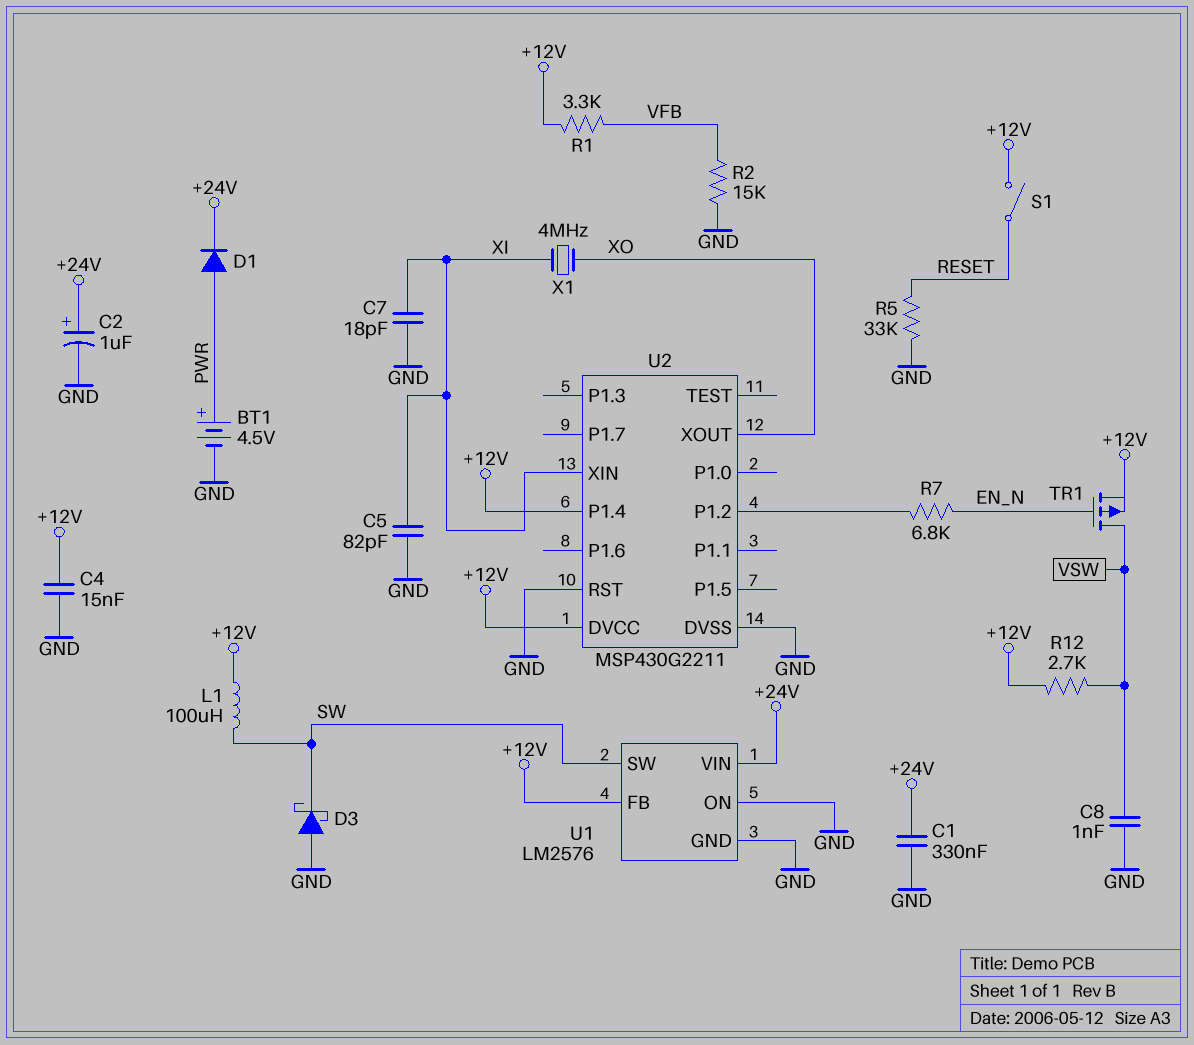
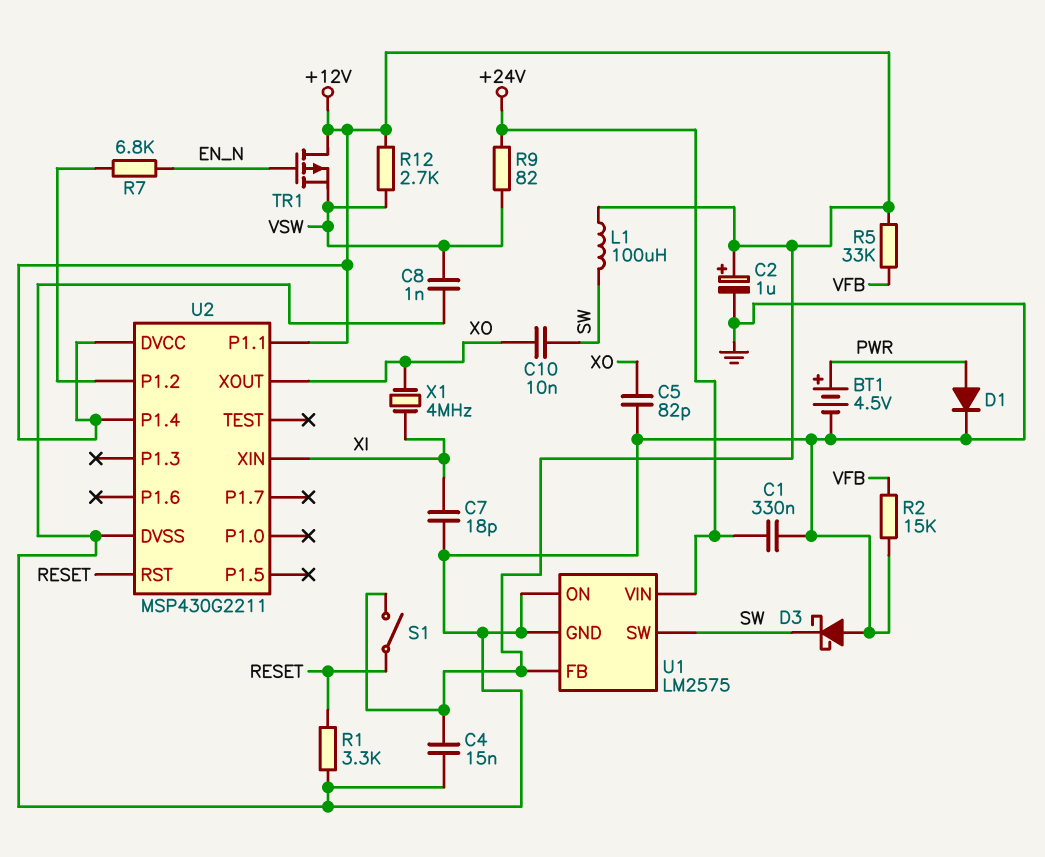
C2: 1uF (plus +24V, minus GND) -> 1uF (plus +12V, minus GND)
C5: 82pF (GND, XI) -> 82pF (GND, XO)
C10: none -> 10nF (SW, XO)
D1: diode (A PWR, K +24V) -> diode (A PWR, K GND)
R1: 3.3k (+12V, VFB) -> 3.3k (GND, RESET)
R5: 33k (GND, RESET) -> 33k (+12V, VFB)
R9: none -> 82 (+24V, VSW)
TR1: PMOS (G EN_N, D VSW, S +12V) -> PMOS (G EN_N, D +12V, S VSW)
U1: LM2576 -> LM2575
U2 pin P1.1: none -> +12V
U2 pin RST: GND -> RESET

